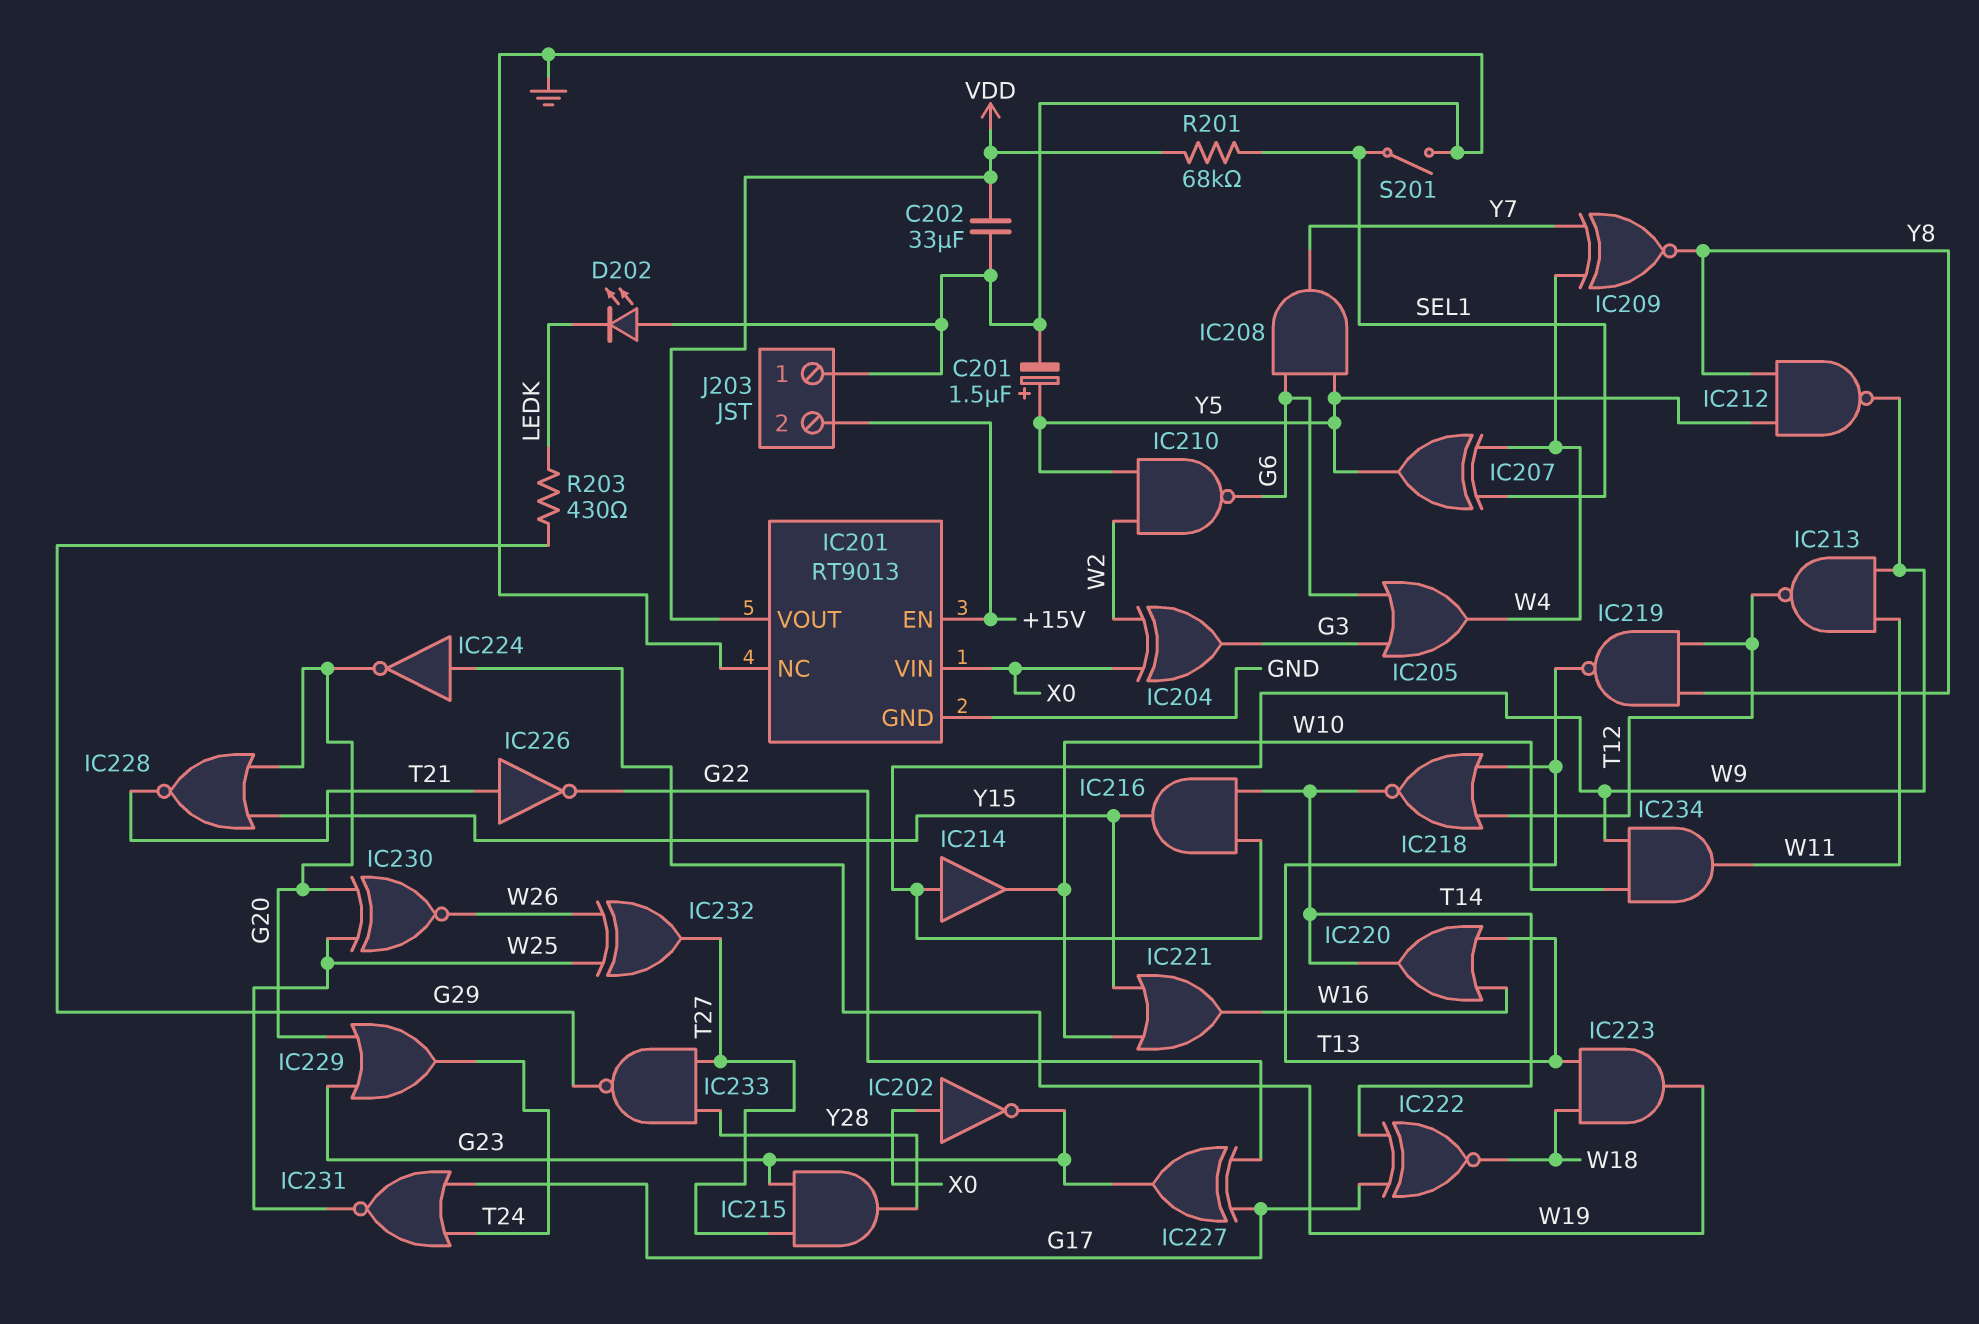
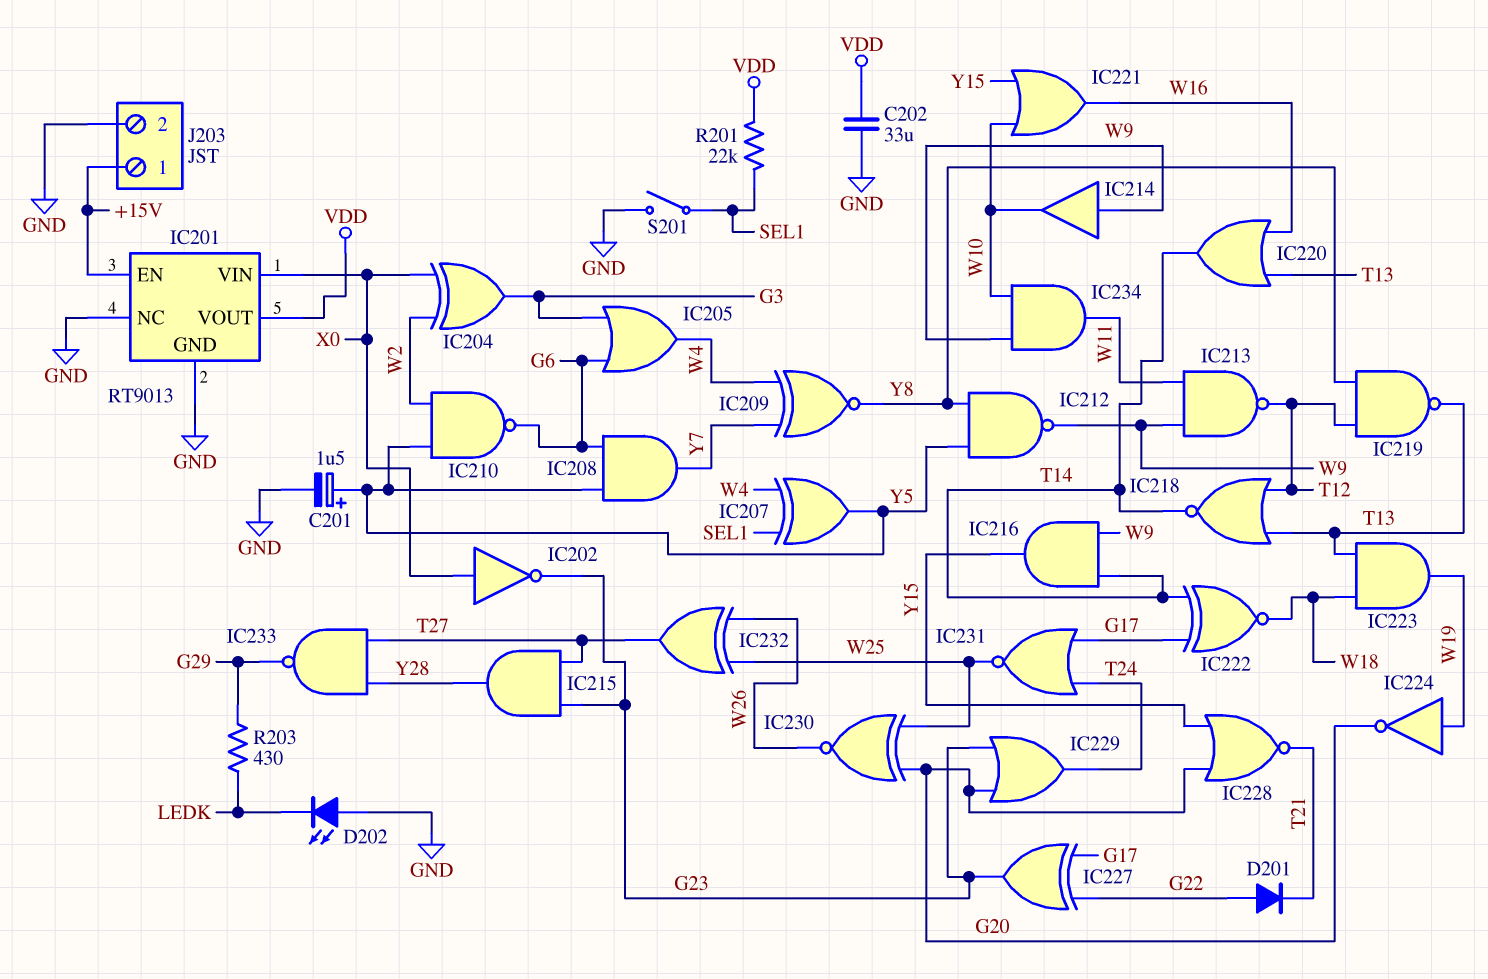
D201: none -> diode (A G22, K T21)
IC226: NOT (in T21, out G22) -> none
J203 pin 1: GND -> +15V
J203 pin 2: +15V -> GND
R201: 68k (SEL1, VDD) -> 22k (SEL1, VDD)

